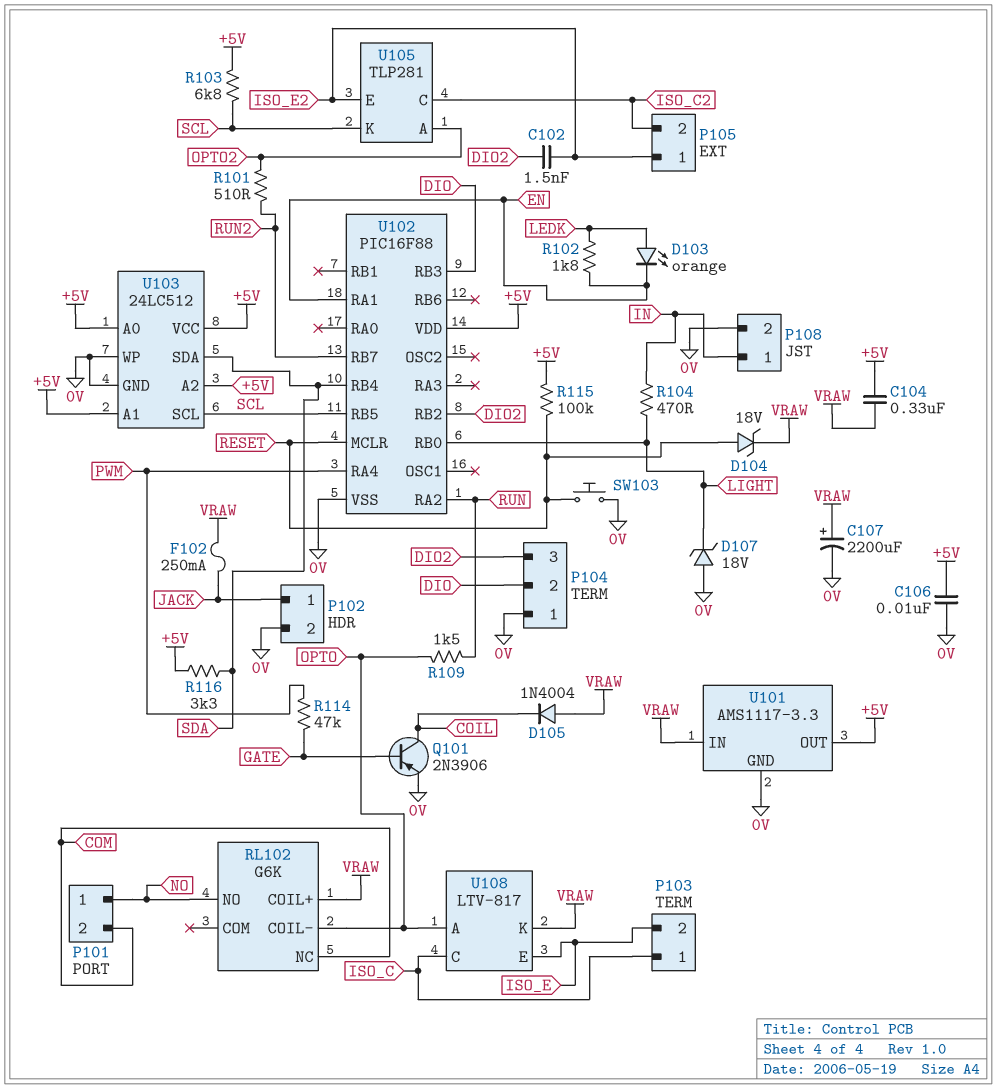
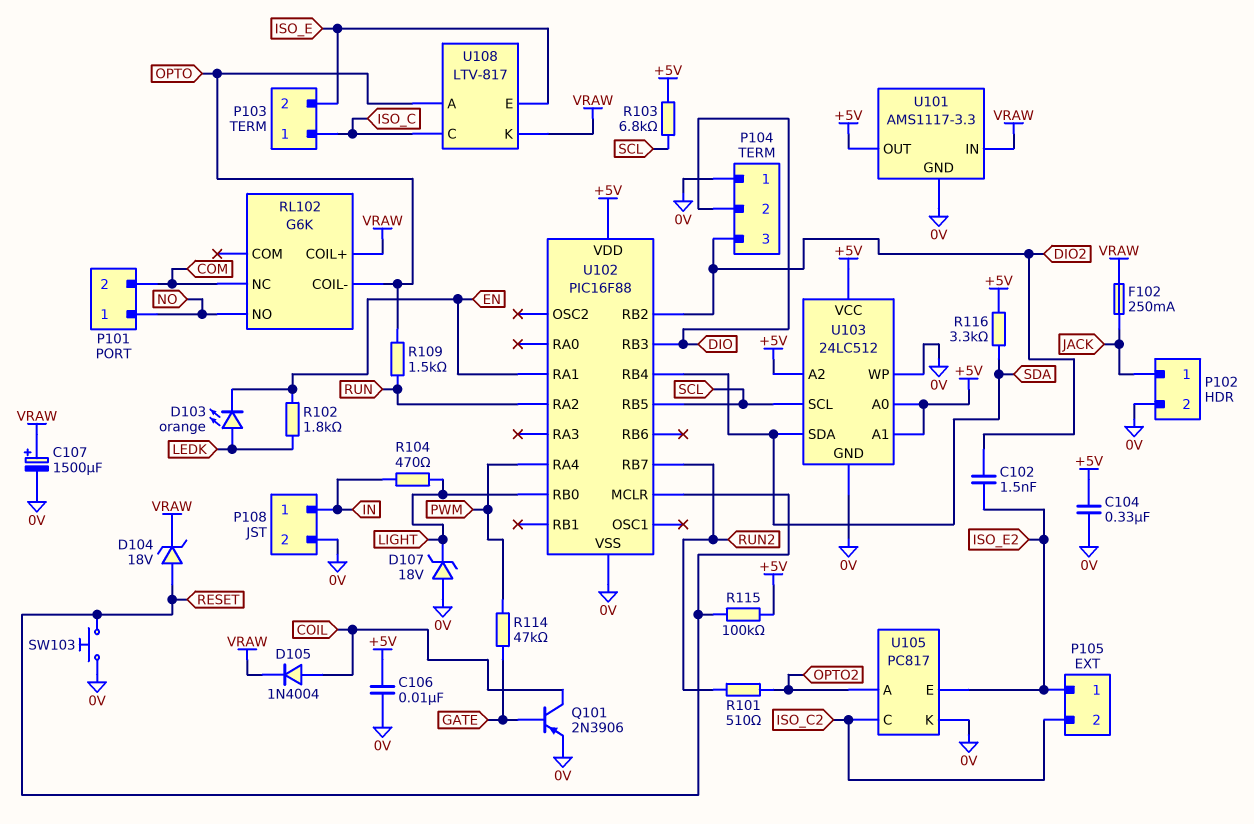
C104: 330nF (+5V, VRAW) -> 330nF (+5V, 0V)
C107: 2200uF (plus VRAW, minus 0V) -> 1500uF (plus VRAW, minus 0V)
D105: diode 1N4004 (A VRAW, K COIL) -> diode 1N4004 (A COIL, K VRAW)
U105: TLP281 -> PC817
U105 pin K: SCL -> 0V

